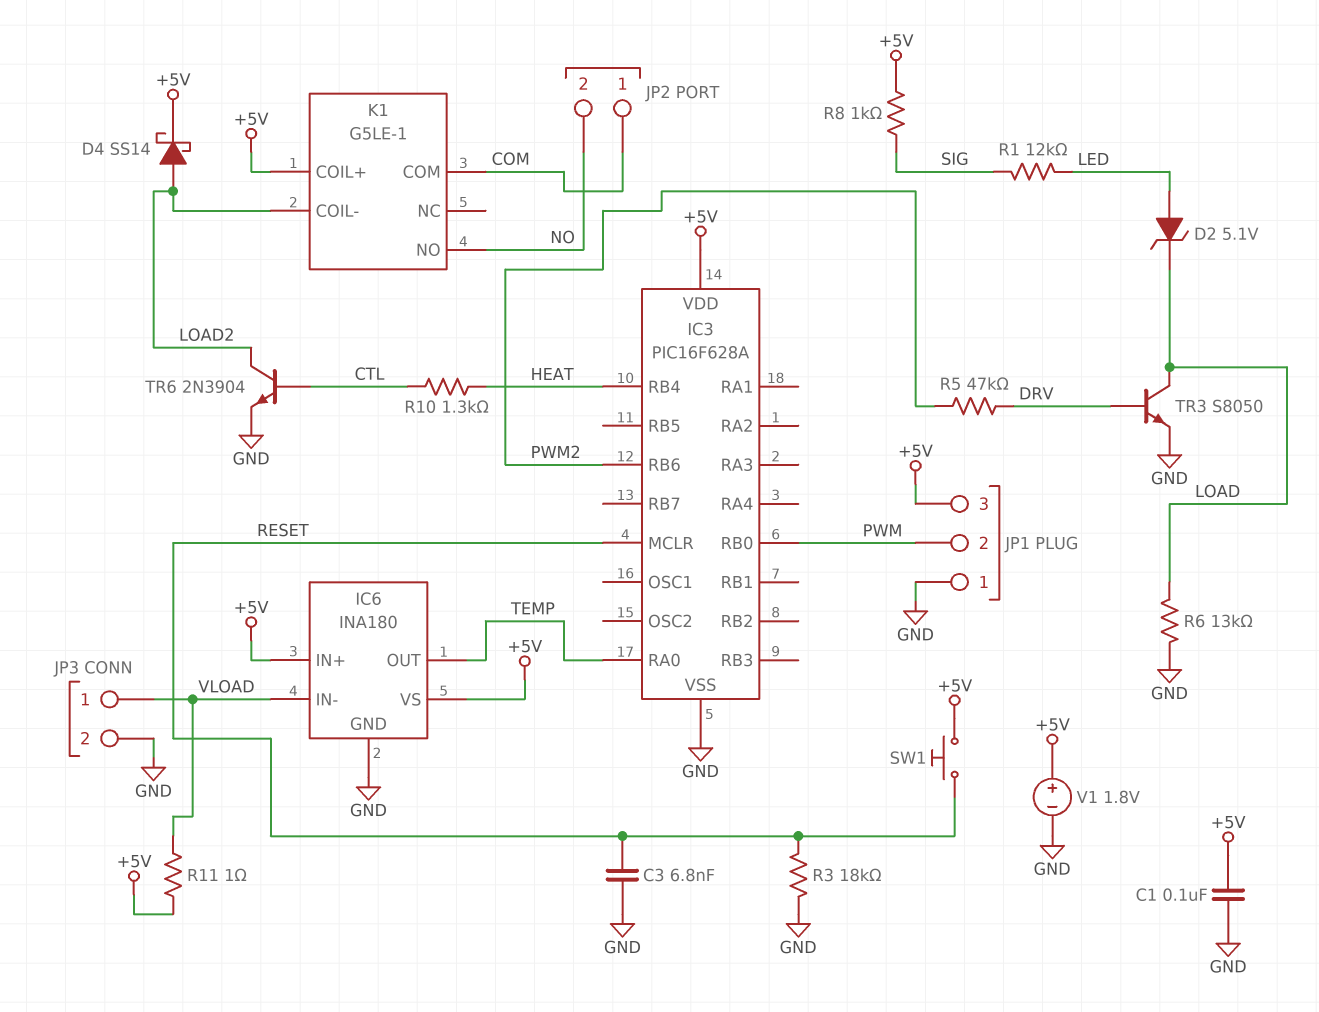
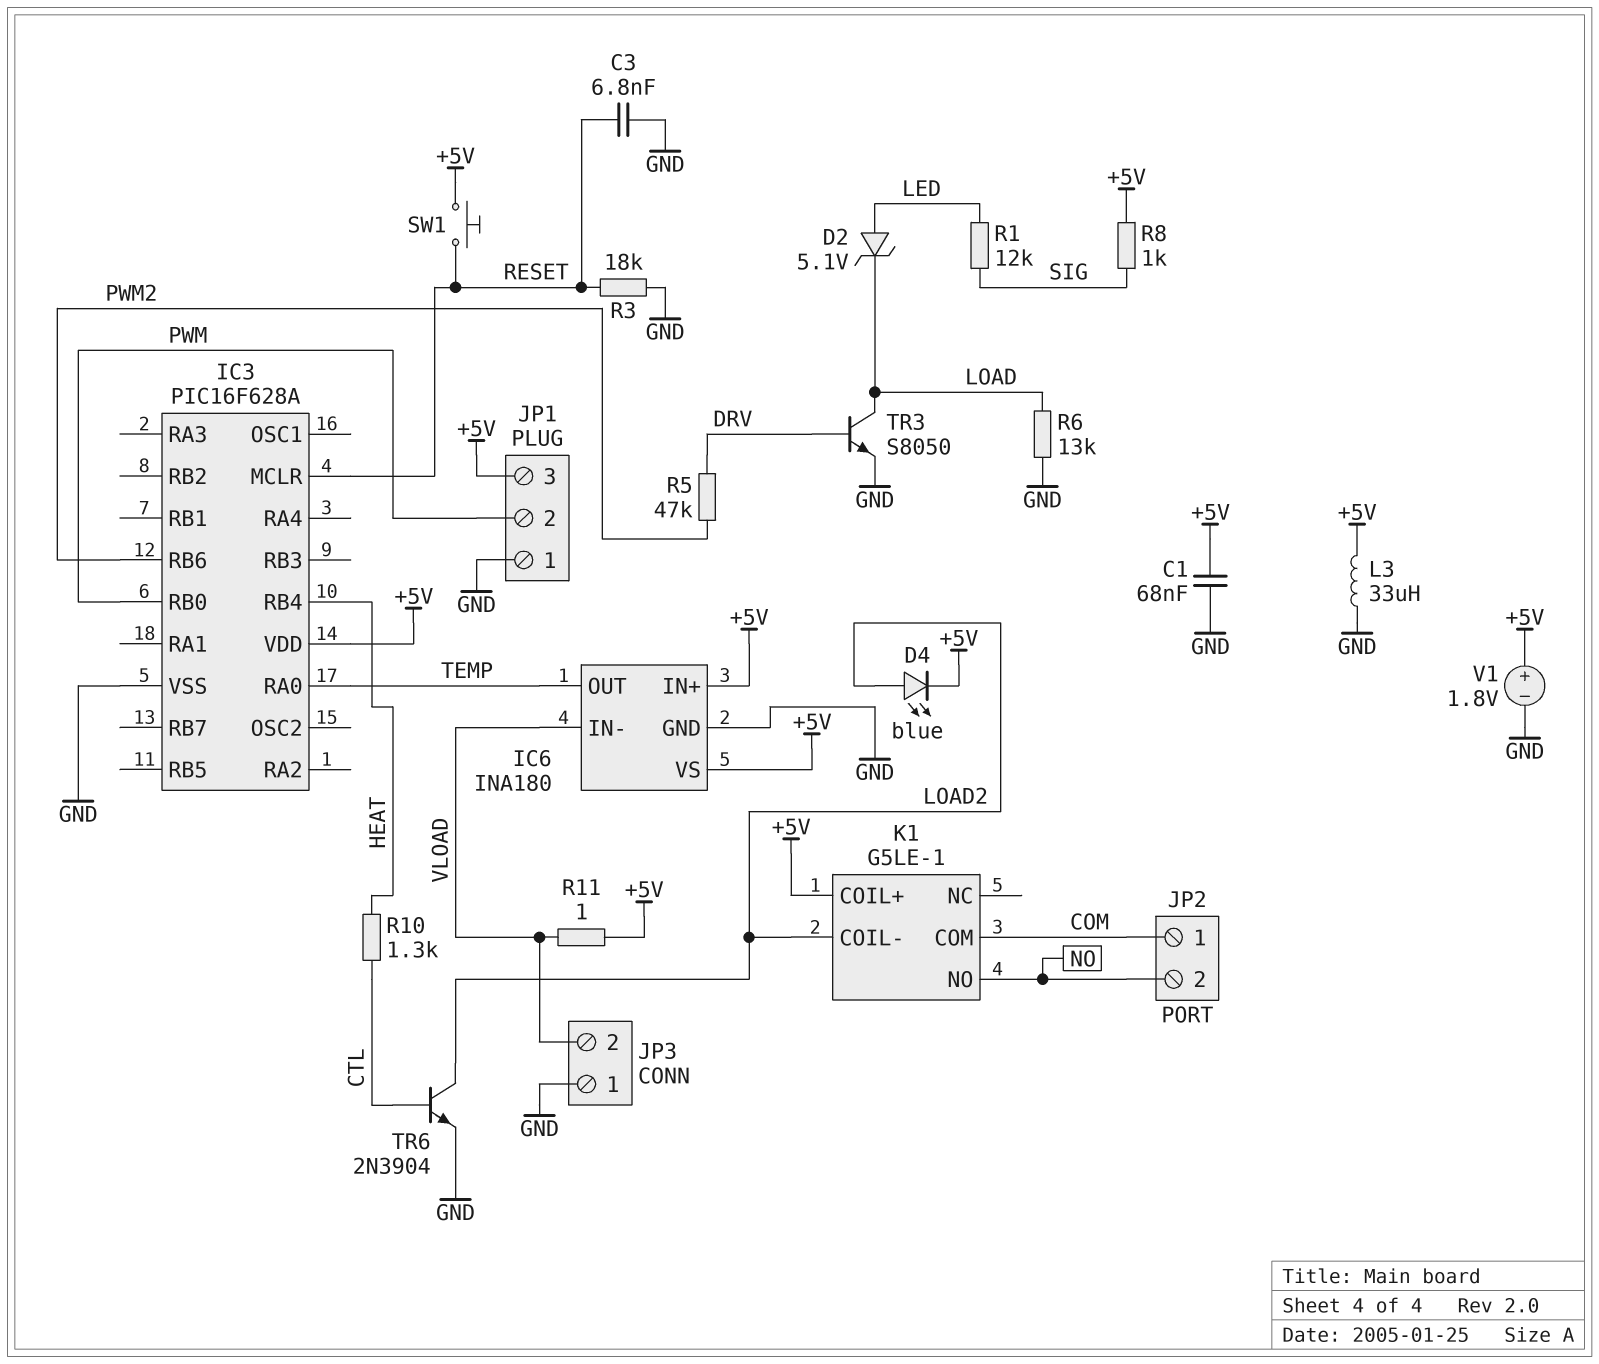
C1: 100nF (+5V, GND) -> 68nF (+5V, GND)
D4: schottky SS14 (A LOAD2, K +5V) -> LED blue (A LOAD2, K +5V)
JP3 pin 1: VLOAD -> GND
JP3 pin 2: GND -> VLOAD
L3: none -> 33uH (+5V, GND)

